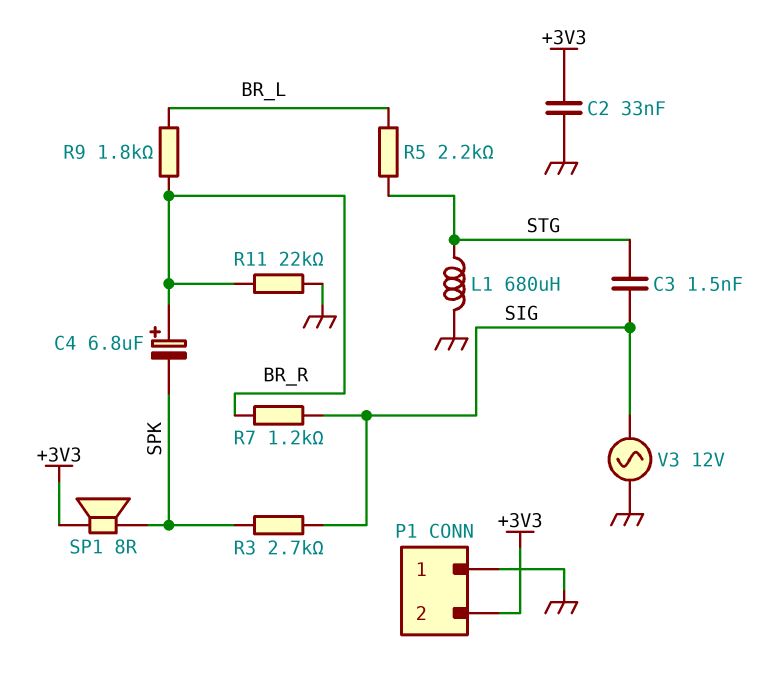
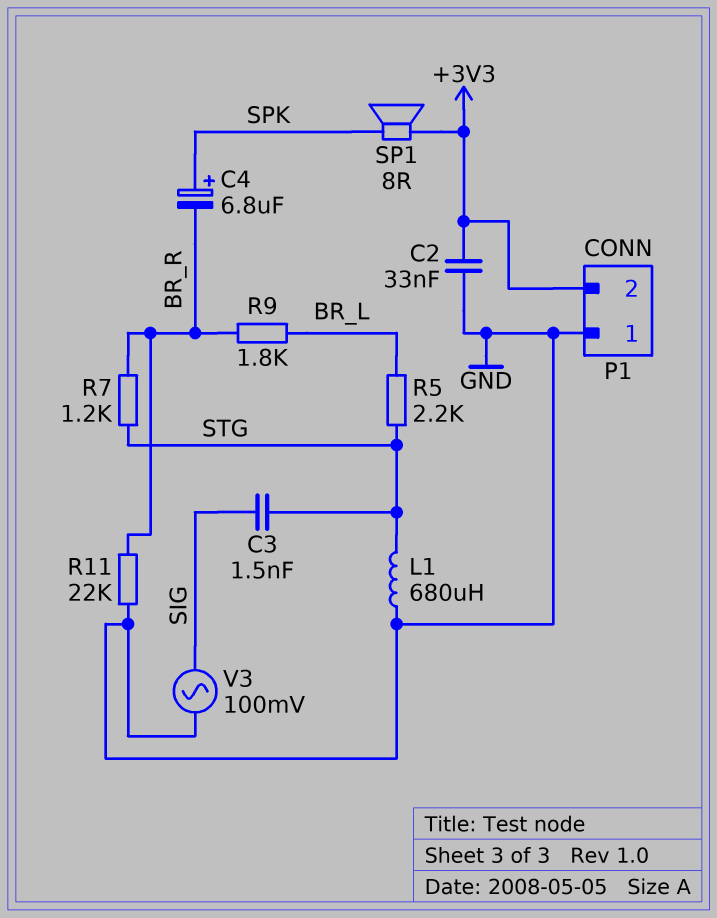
C4: 6.8uF (plus BR_R, minus SPK) -> 6.8uF (plus SPK, minus BR_R)
R3: 2.7k (SIG, SPK) -> none
R7: 1.2k (BR_R, SIG) -> 1.2k (BR_R, STG)
V3: AC 12V (GND, SIG) -> AC 100mV (GND, SIG)

